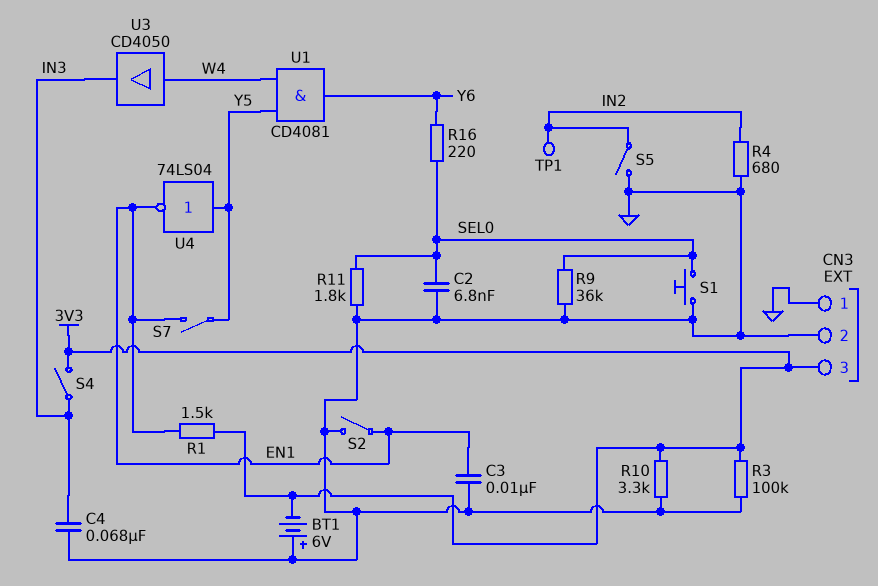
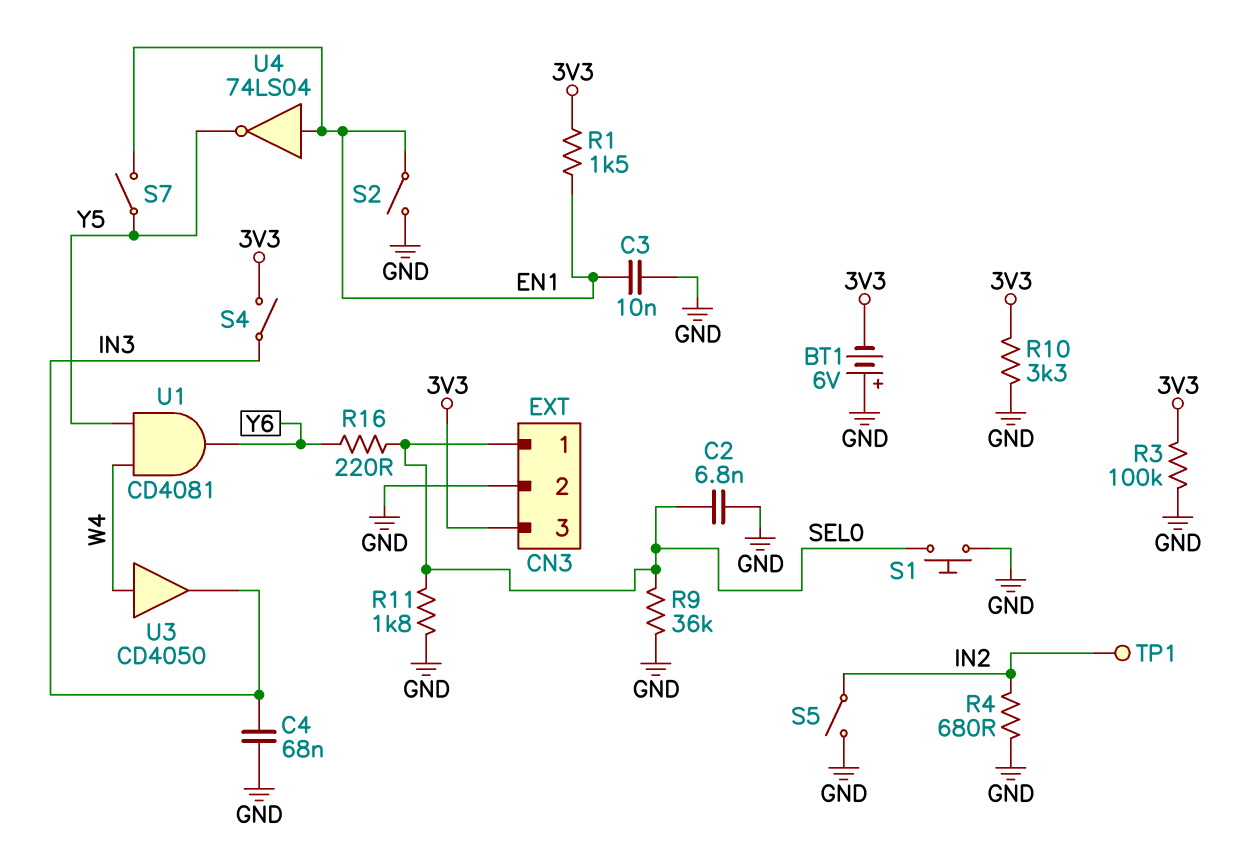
CN3 pin 1: GND -> SEL0
U4: NOT 74LS04 (in Y5, out EN1) -> NOT 74LS04 (in EN1, out Y5)

